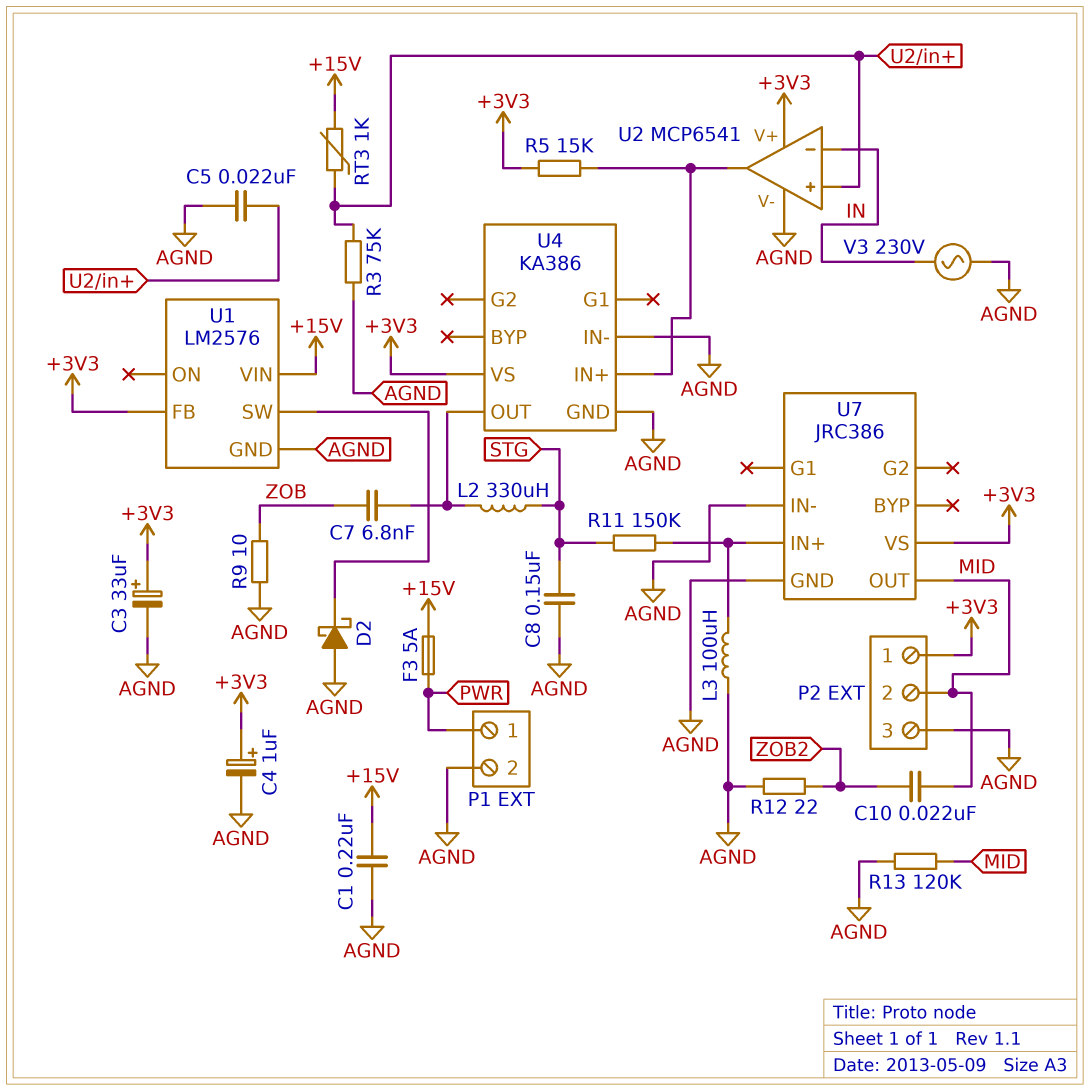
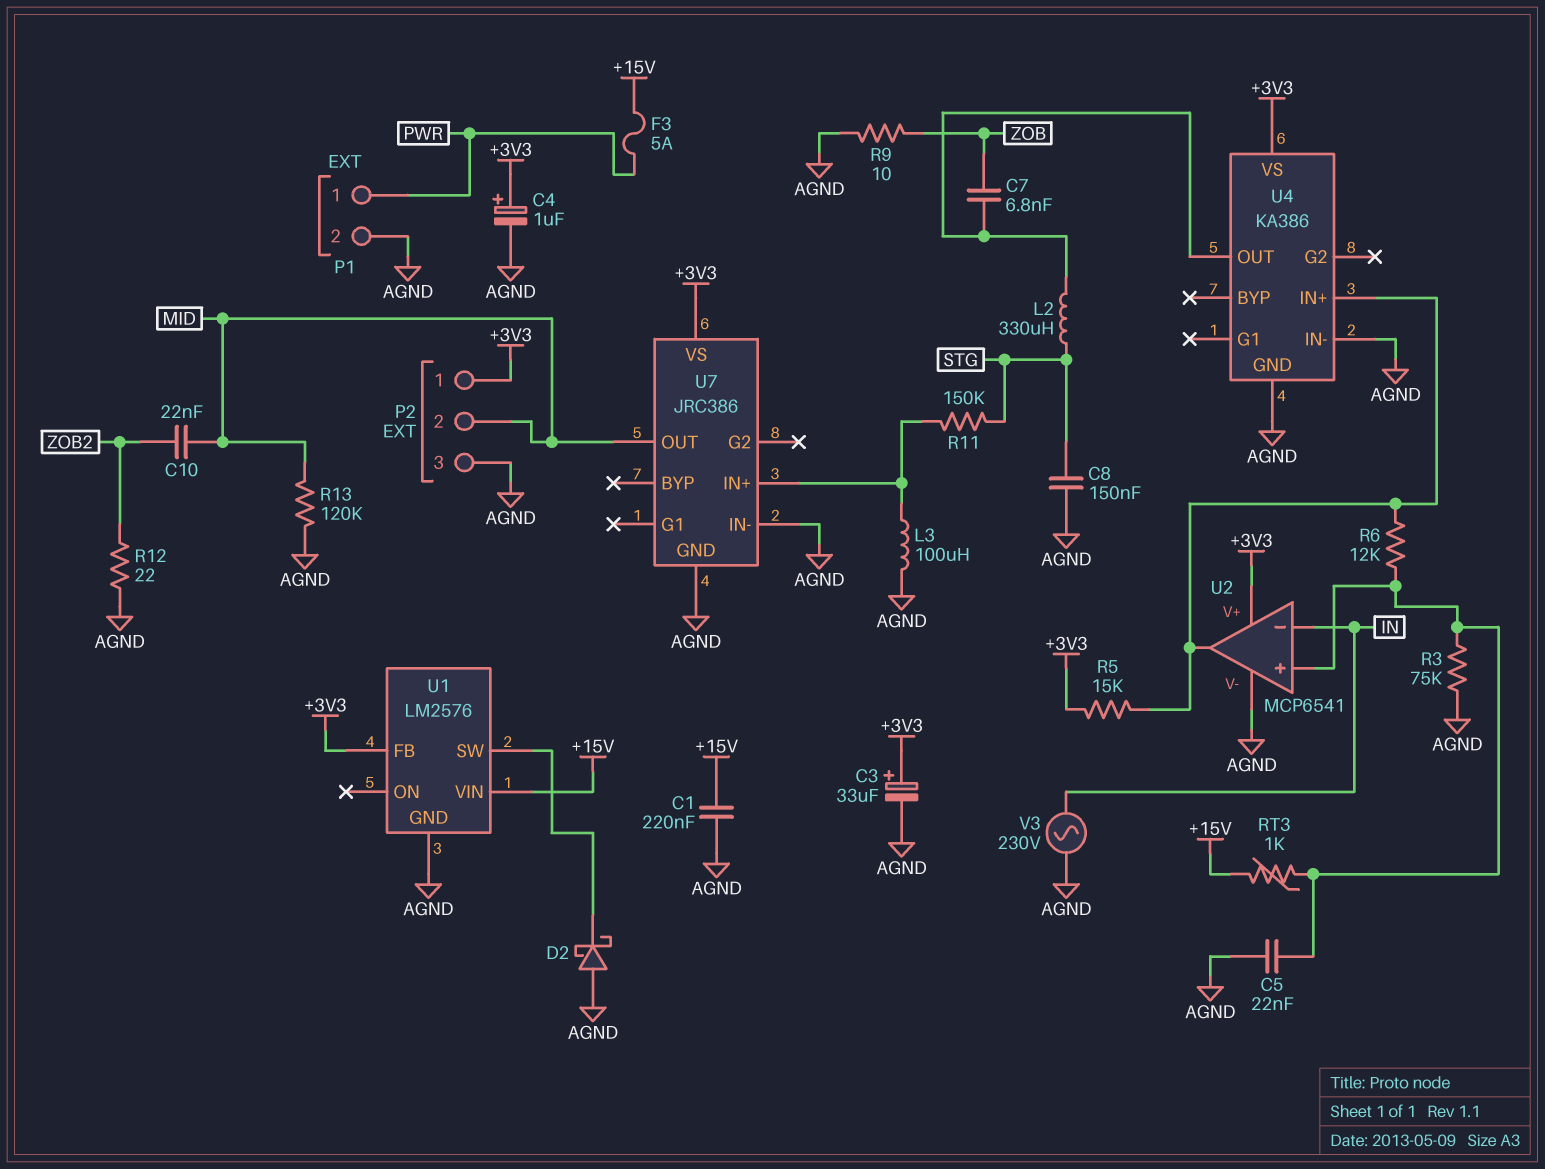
R6: none -> 12k (U2/in+, U2/out)

